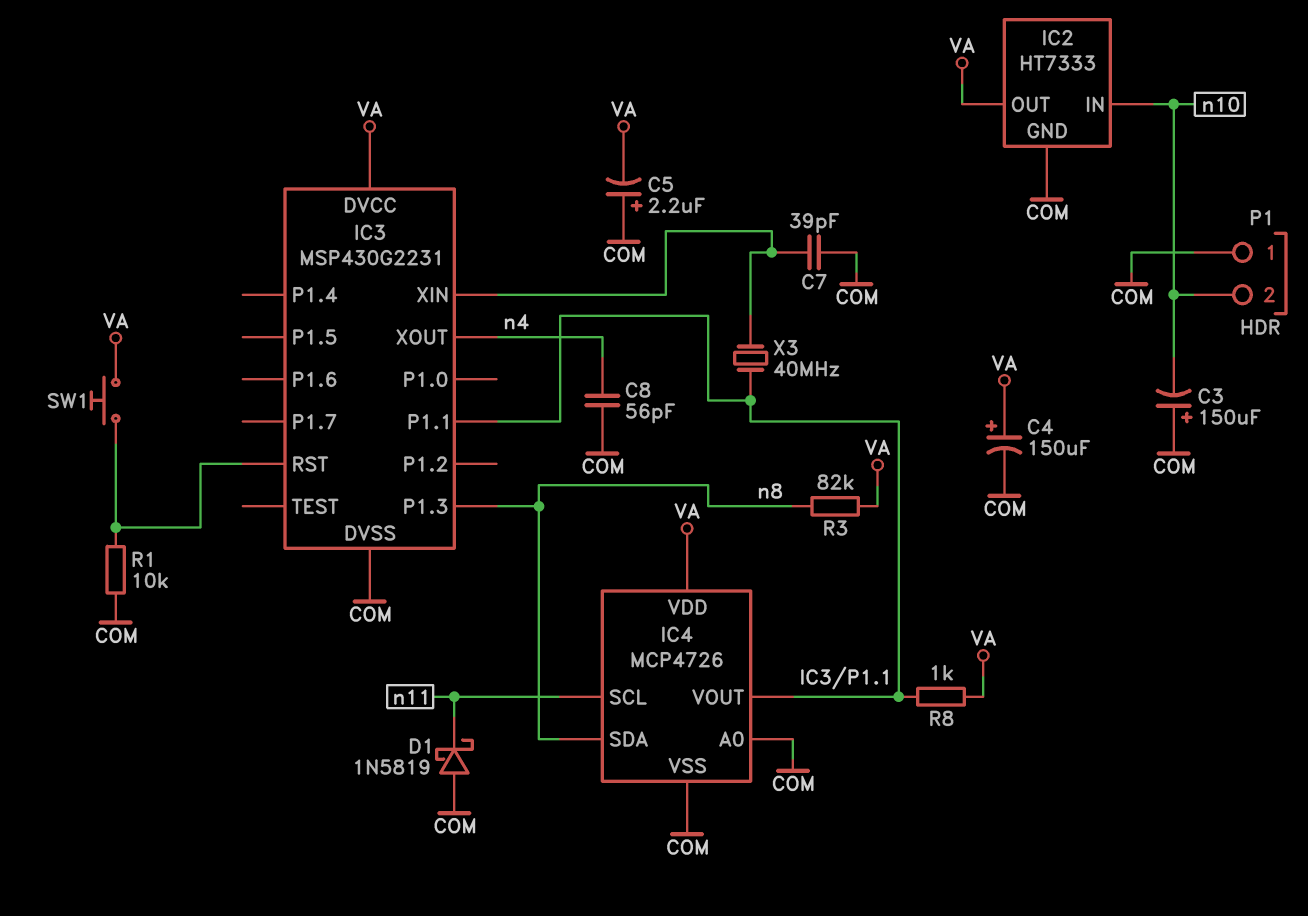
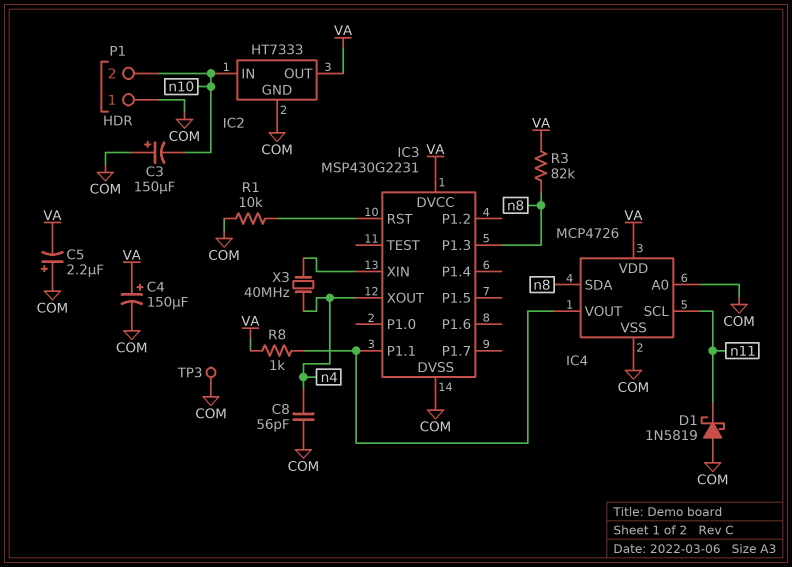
C7: 39pF (COM, IC3/XIN) -> none
SW1: button (IC3/RST, VA) -> none
TP3: none -> test point (COM)
X3: 40MHz (IC3/P1.1, IC3/XIN) -> 40MHz (IC3/XIN, n4)

